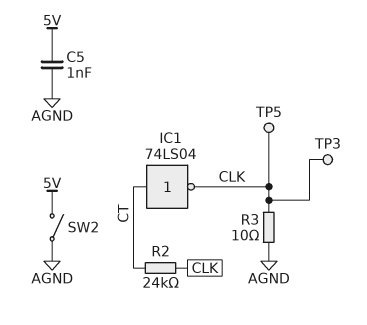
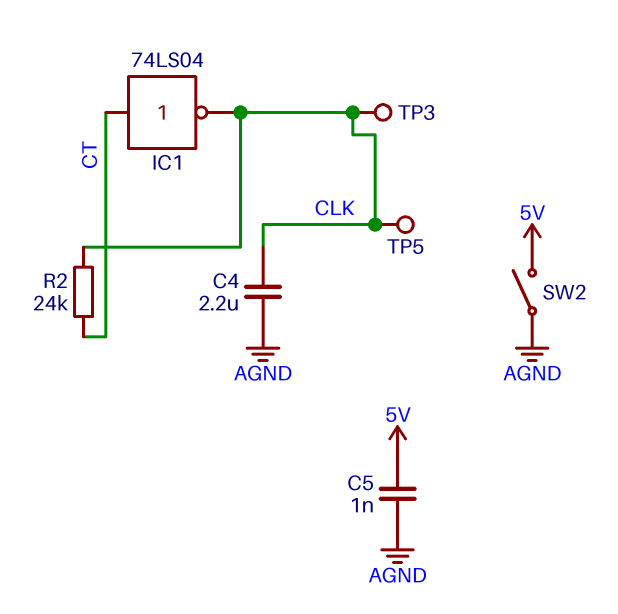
C4: none -> 2.2uF (AGND, CLK)
R3: 10 (AGND, CLK) -> none

